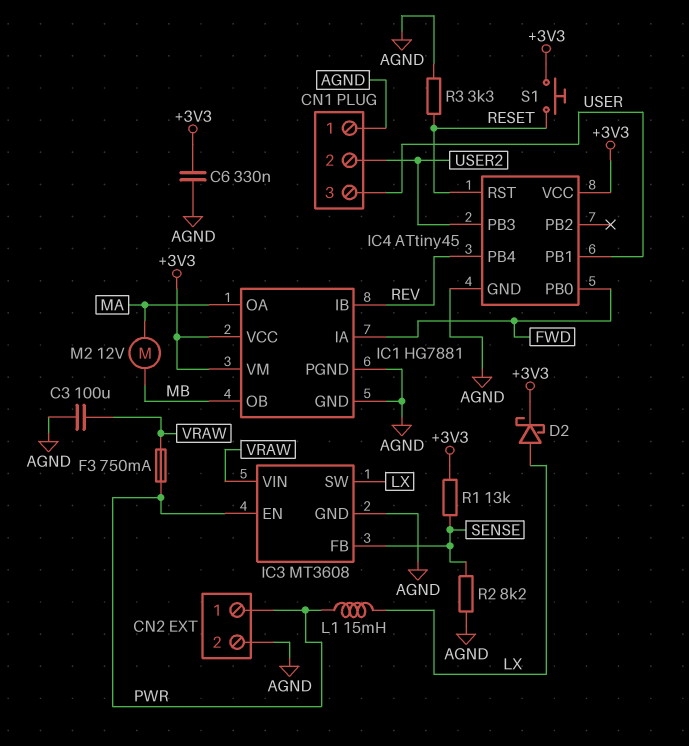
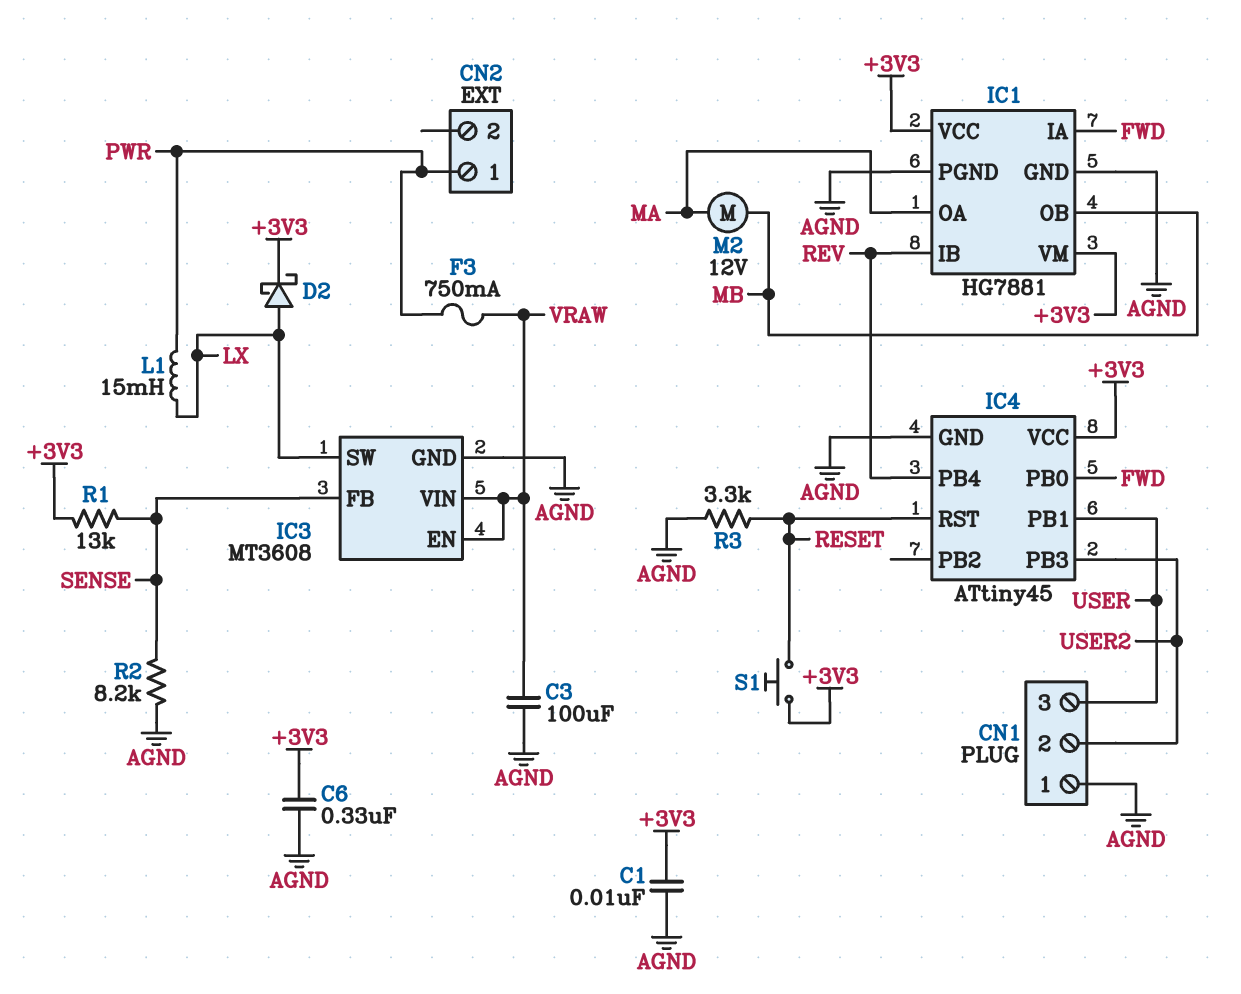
C1: none -> 10nF (+3V3, AGND)
CN2 pin 2: AGND -> none
IC3 pin EN: PWR -> VRAW

